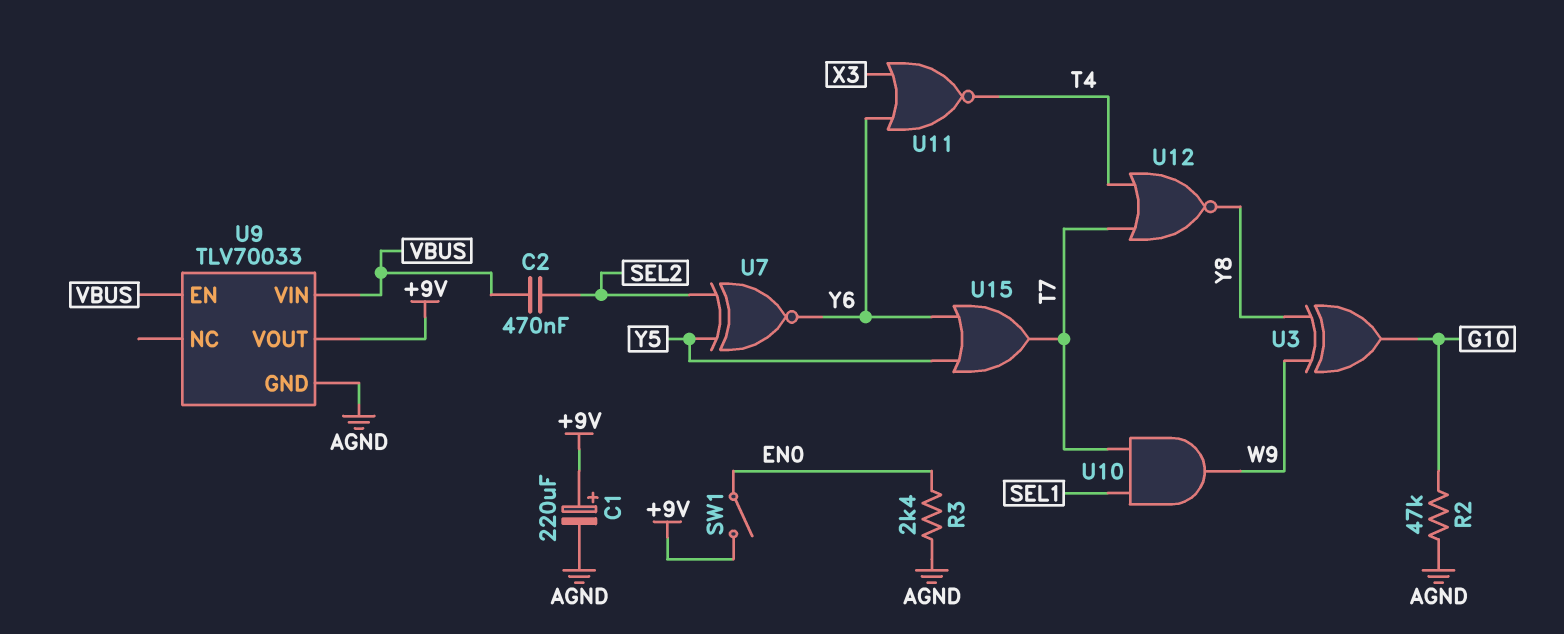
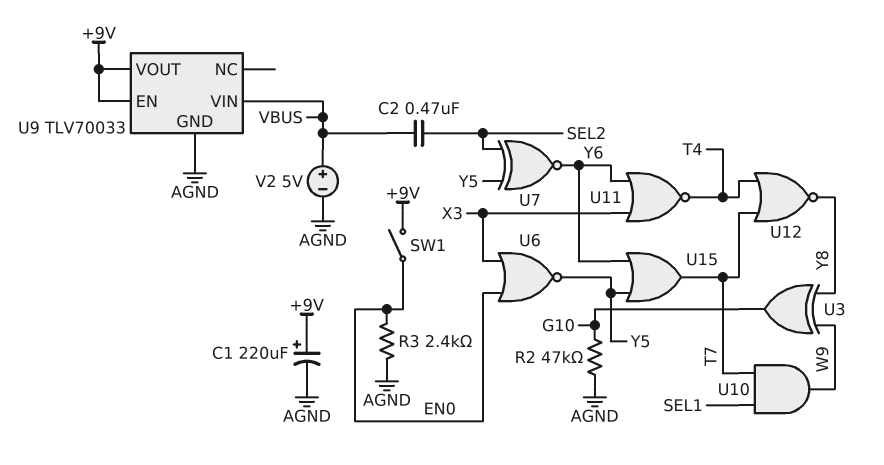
U6: none -> NOR (in EN0, in X3, out Y5)
U9 pin EN: VBUS -> +9V
V2: none -> 5V (plus VBUS, minus AGND)

